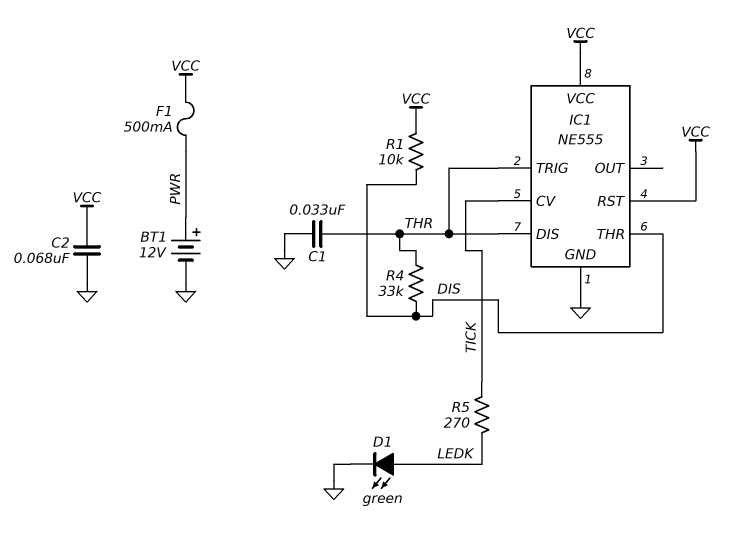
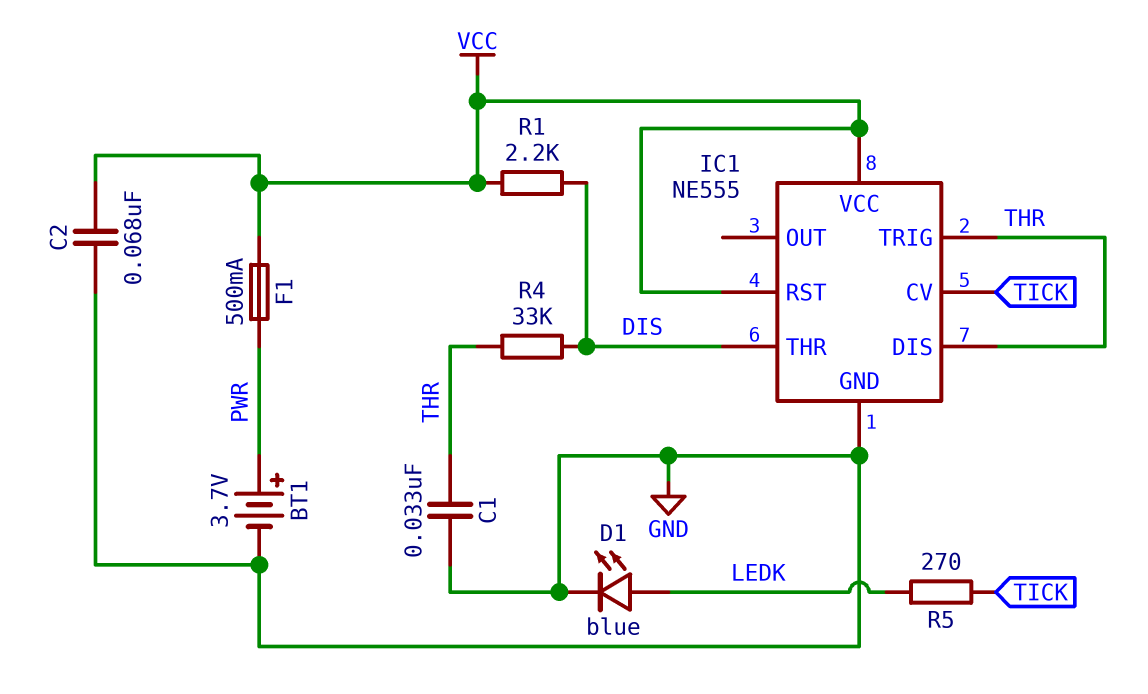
BT1: 12V (plus PWR, minus GND) -> 3.7V (plus PWR, minus GND)
D1: LED green (A LEDK, K GND) -> LED blue (A LEDK, K GND)
R1: 10k (DIS, VCC) -> 2.2k (DIS, VCC)

